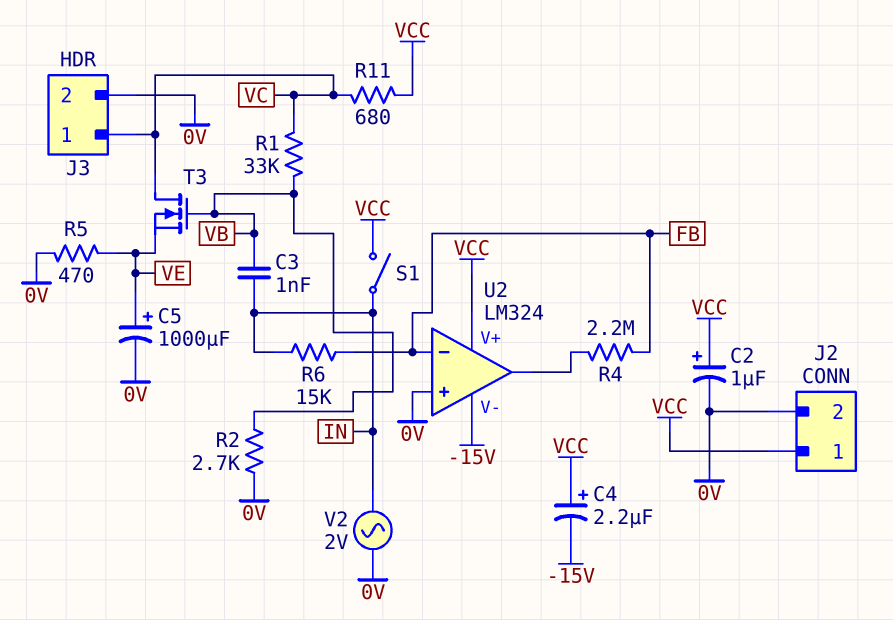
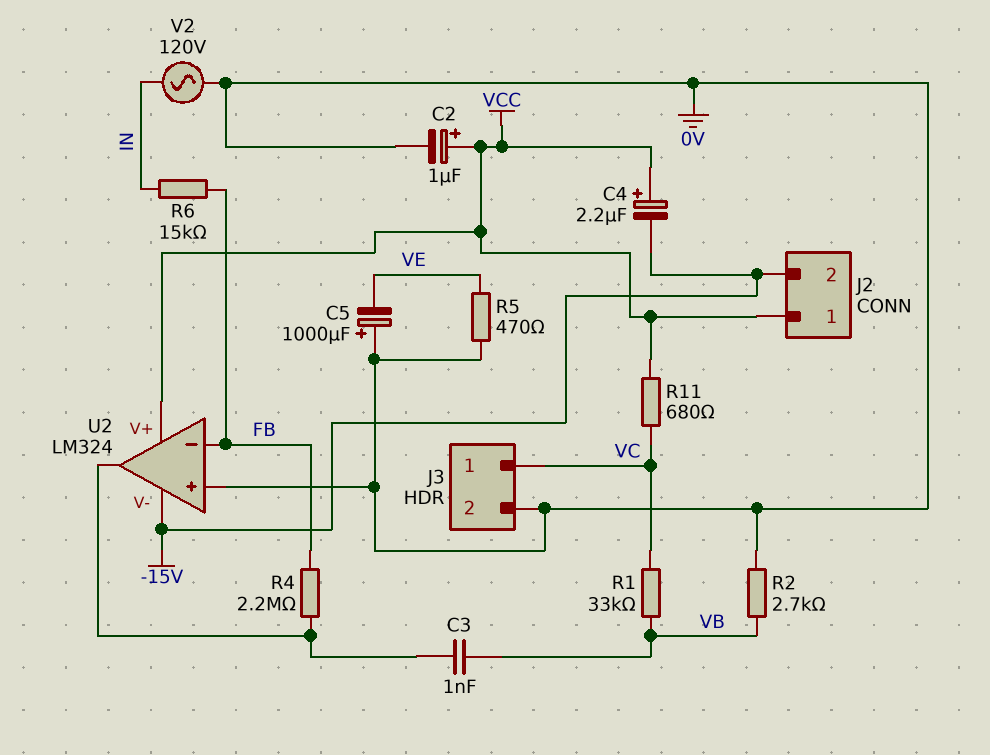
C3: 1nF (IN, VB) -> 1nF (U2/out, VB)
C5: 1000uF (plus VE, minus 0V) -> 1000uF (plus 0V, minus VE)
J2 pin 2: 0V -> -15V
S1: switch (IN, VCC) -> none
T3: NMOS (G VB, D VC, S VE) -> none
V2: AC 2V (0V, IN) -> AC 120V (0V, IN)

